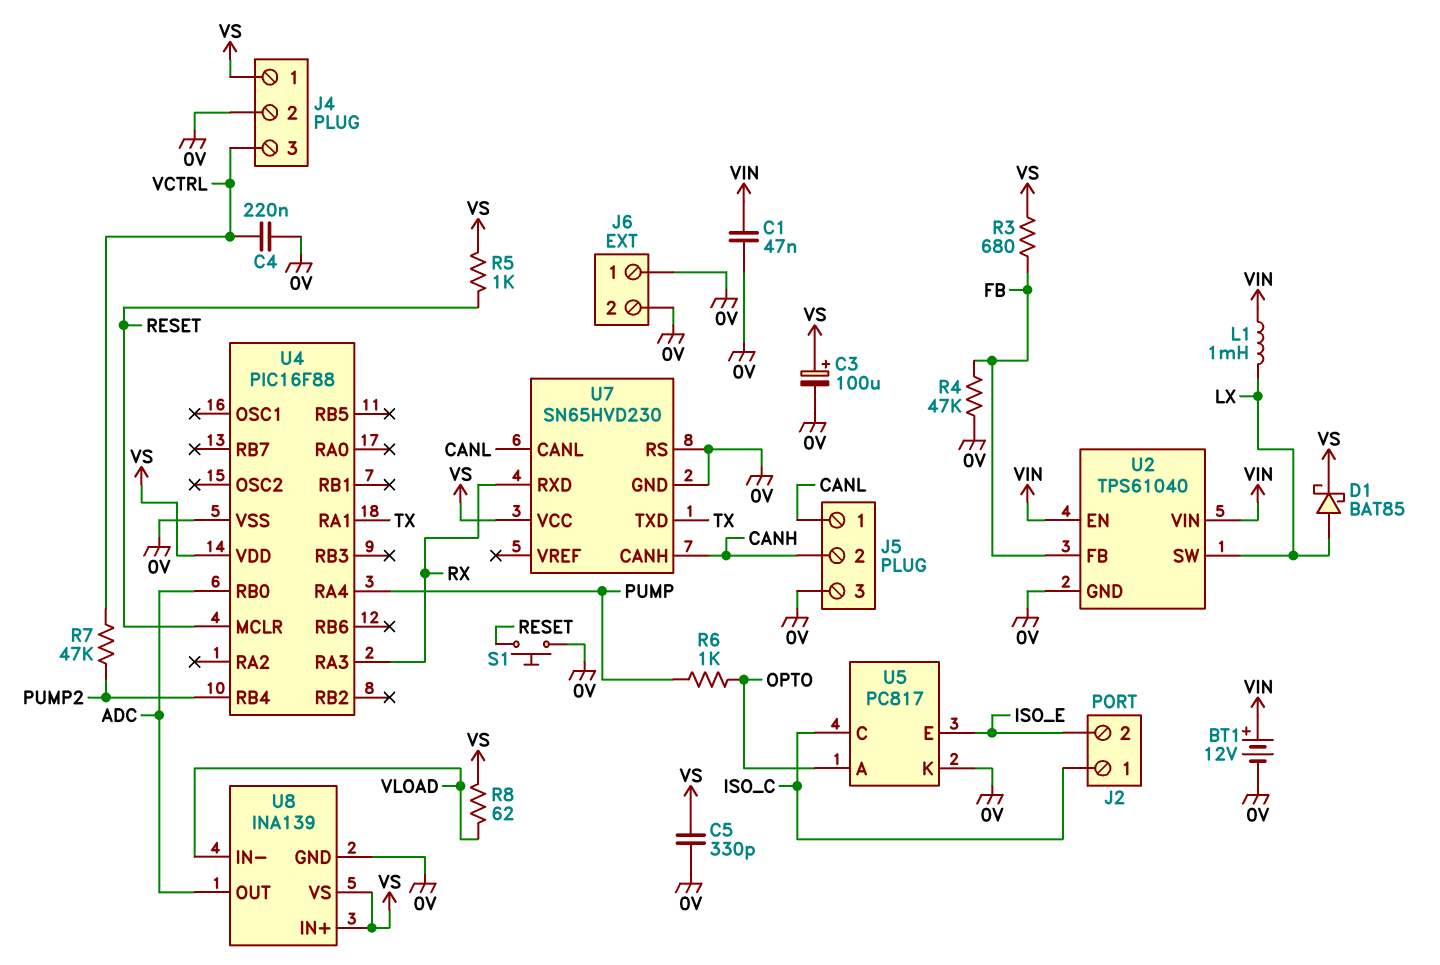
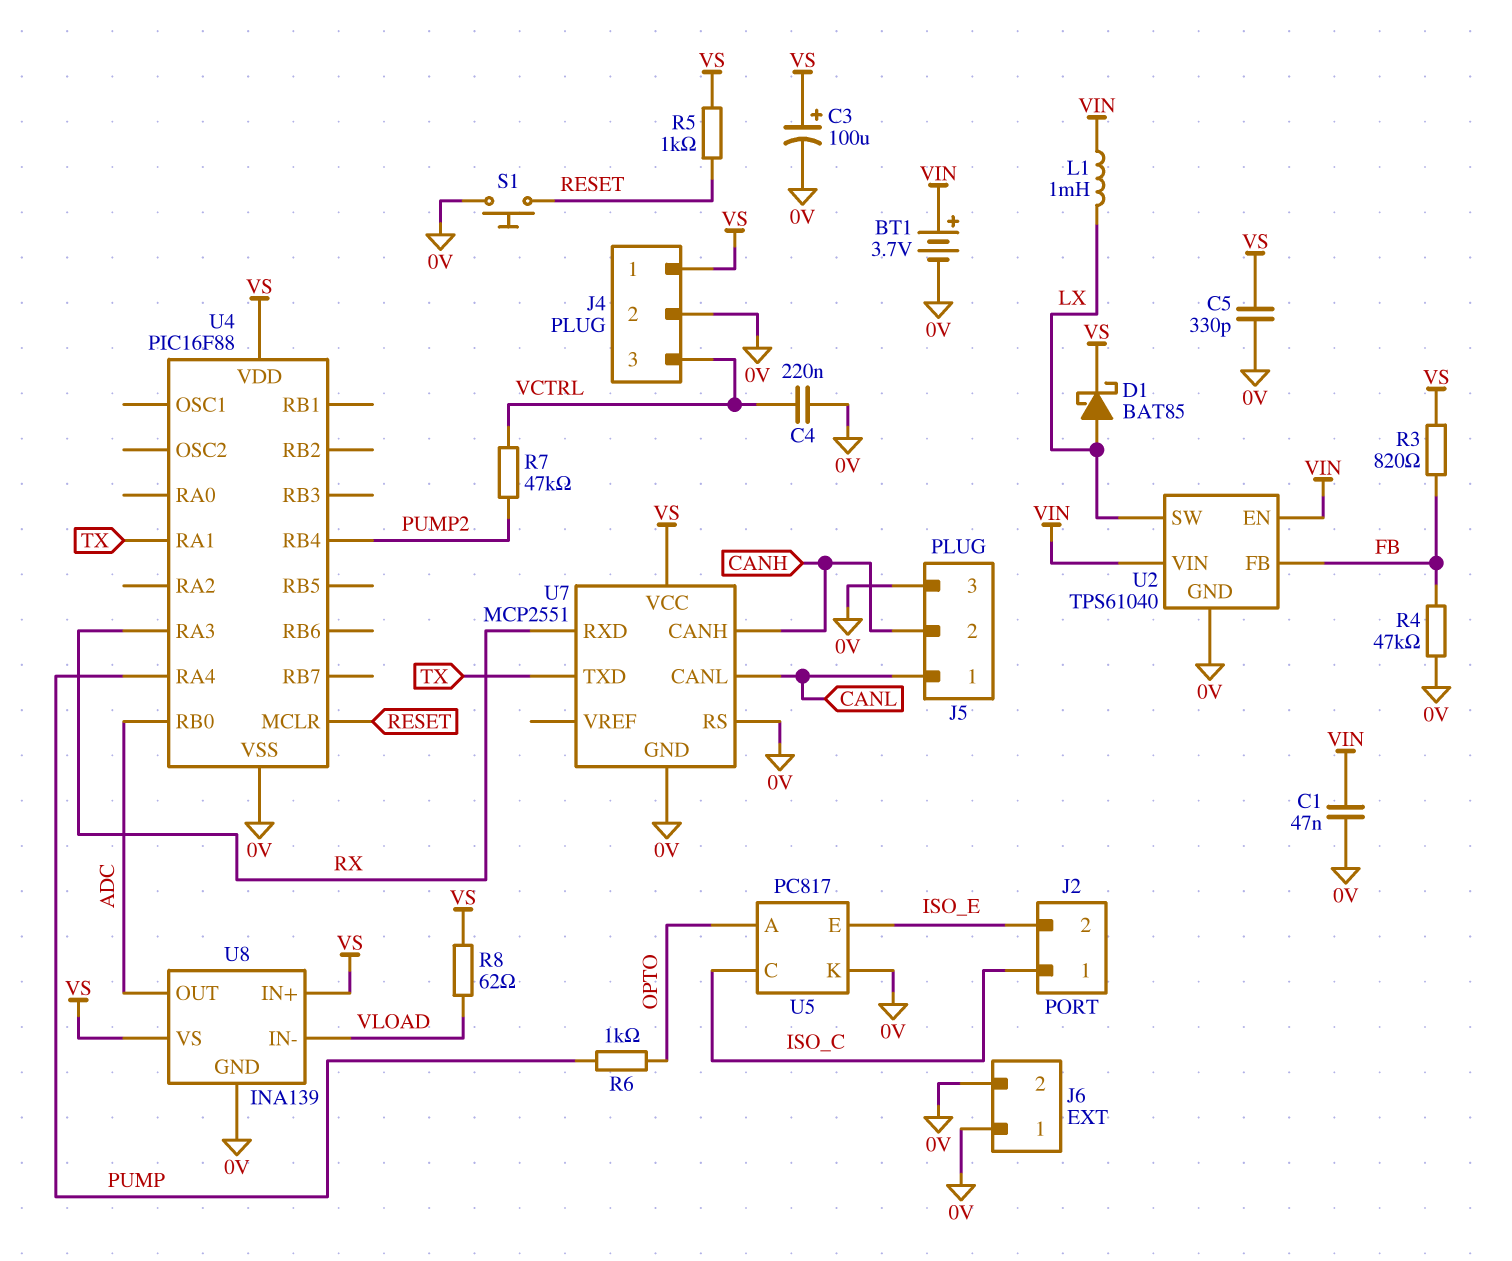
BT1: 12V (plus VIN, minus 0V) -> 3.7V (plus VIN, minus 0V)
R3: 680 (FB, VS) -> 820 (FB, VS)
U7: SN65HVD230 -> MCP2551

